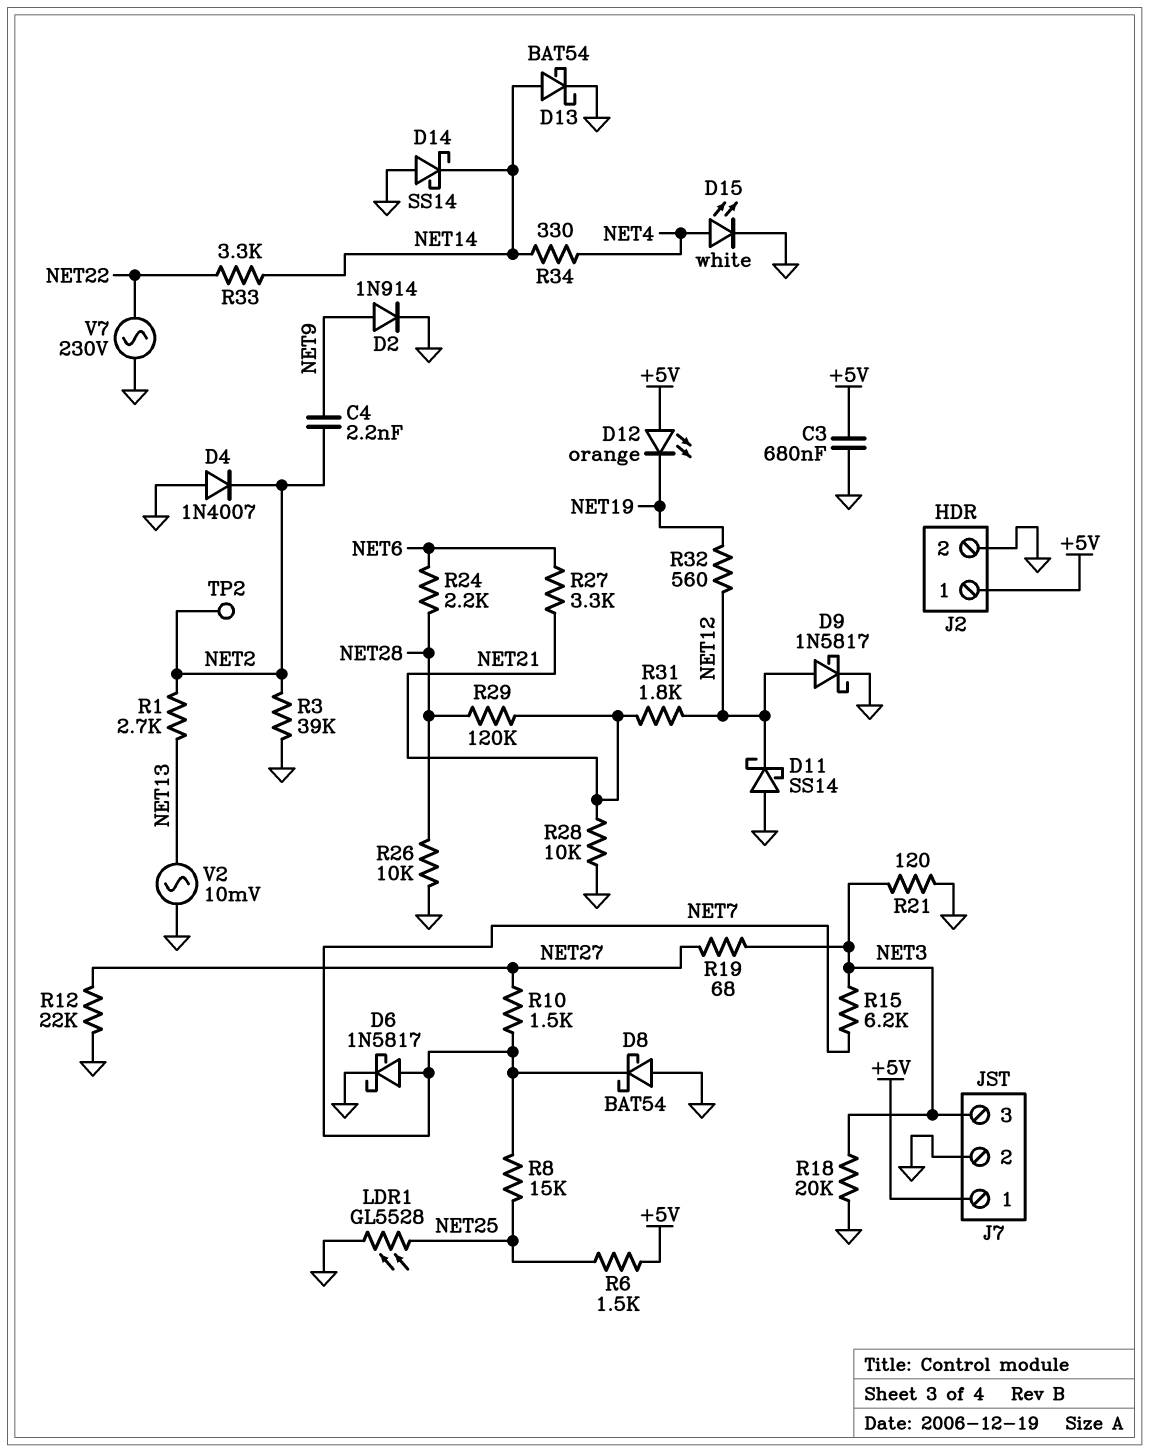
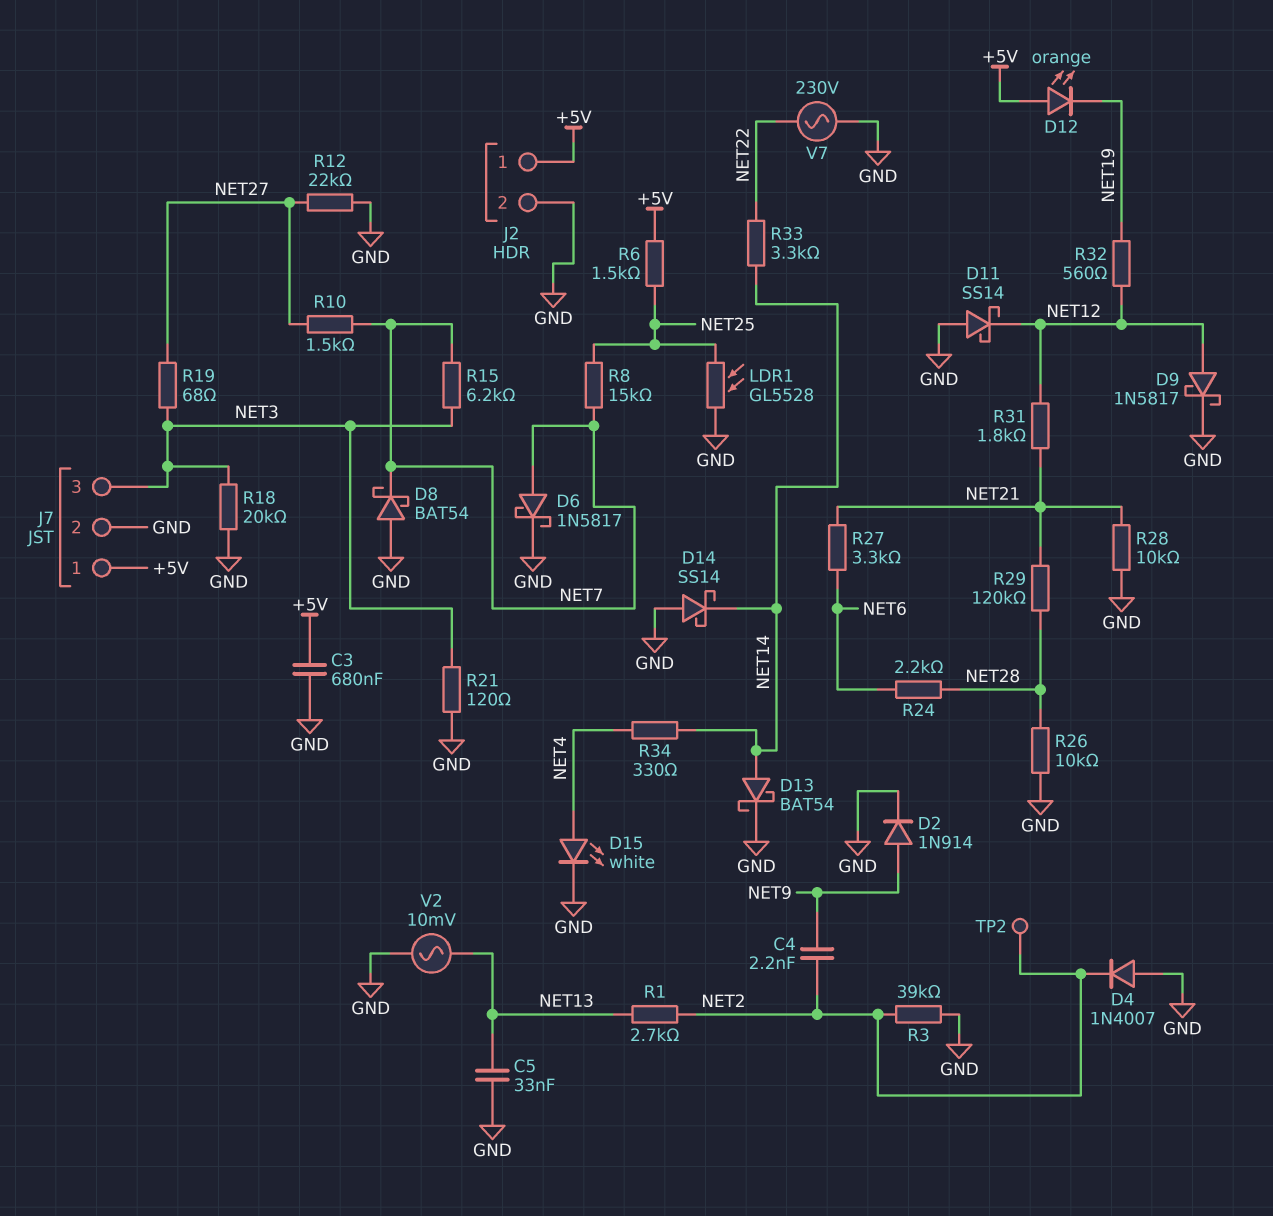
C5: none -> 33nF (GND, NET13)

